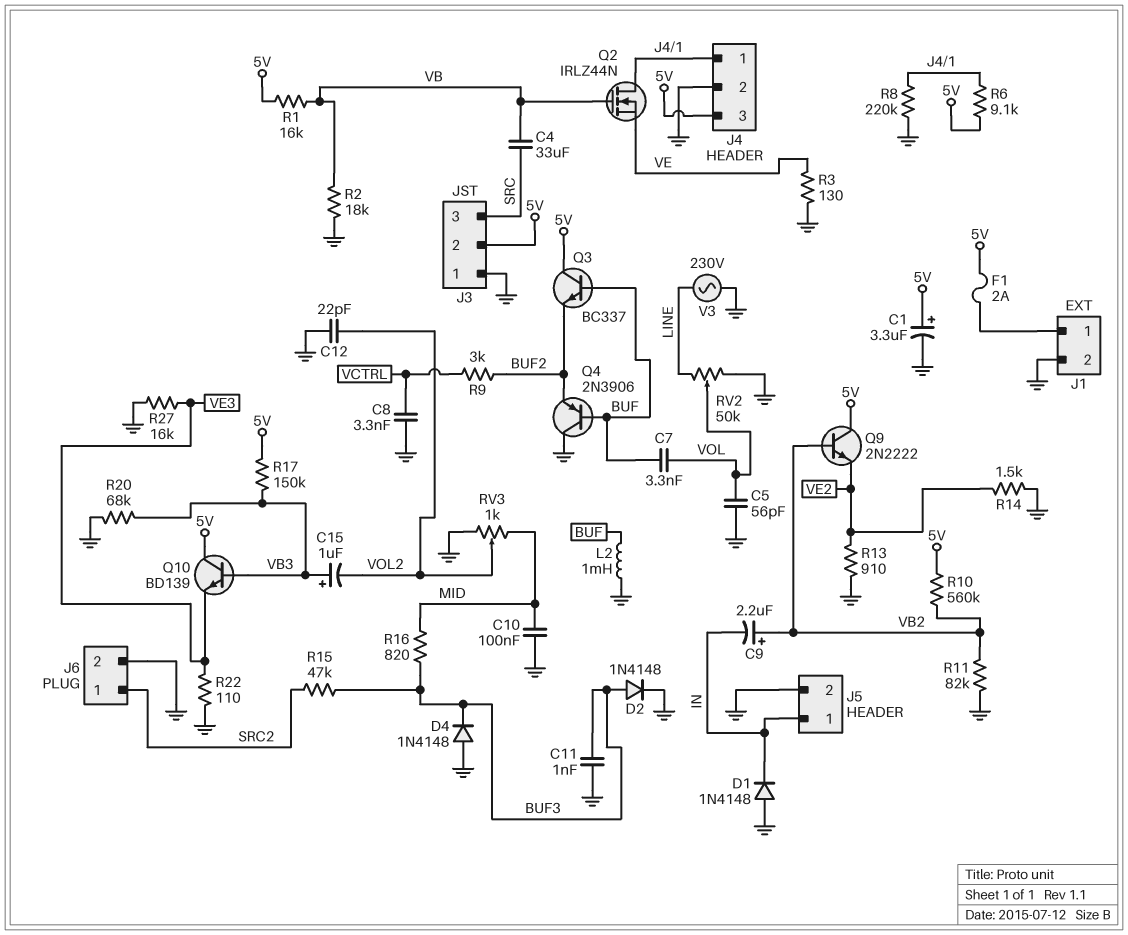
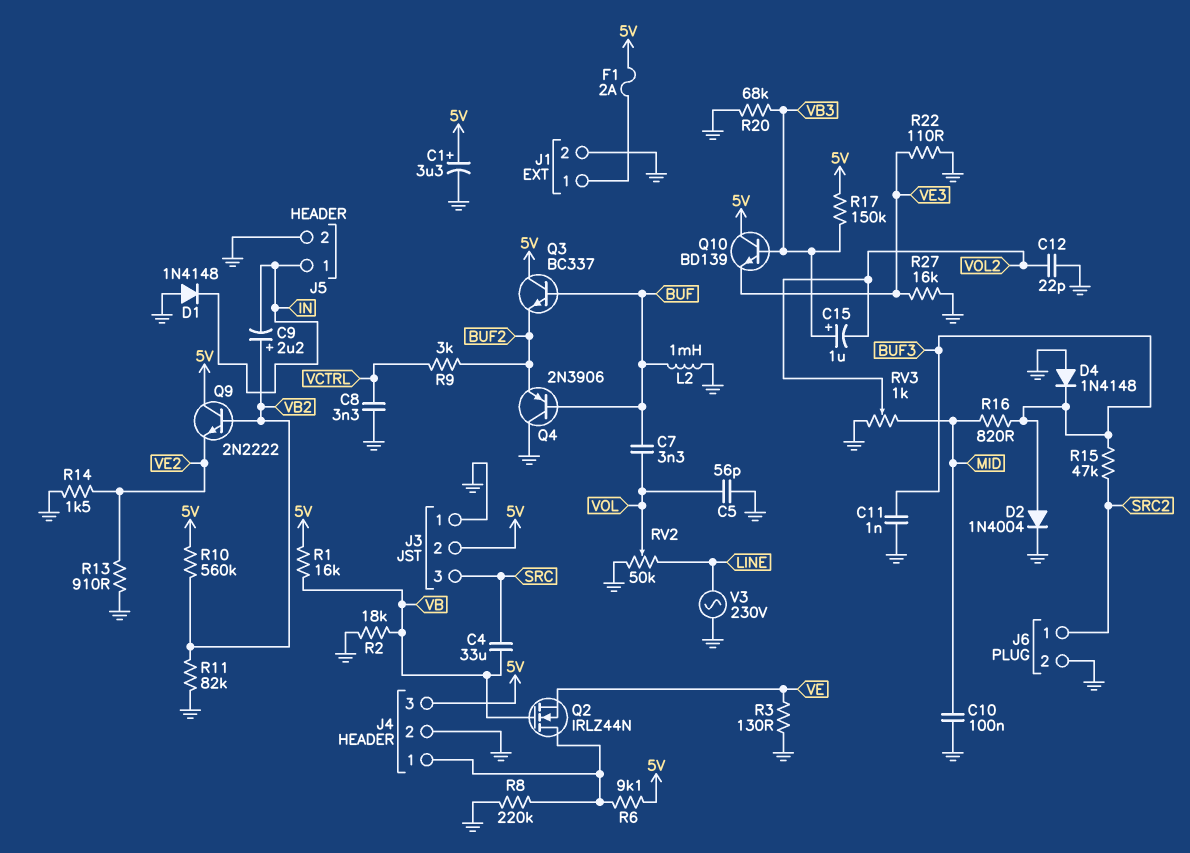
D2: diode 1N4148 (A BUF3, K GND) -> diode 1N4004 (A BUF3, K GND)

